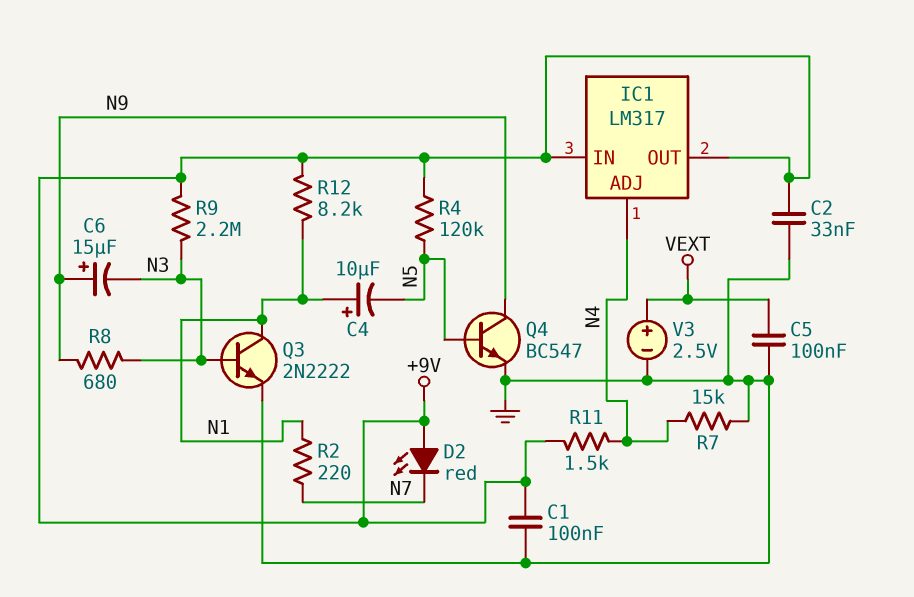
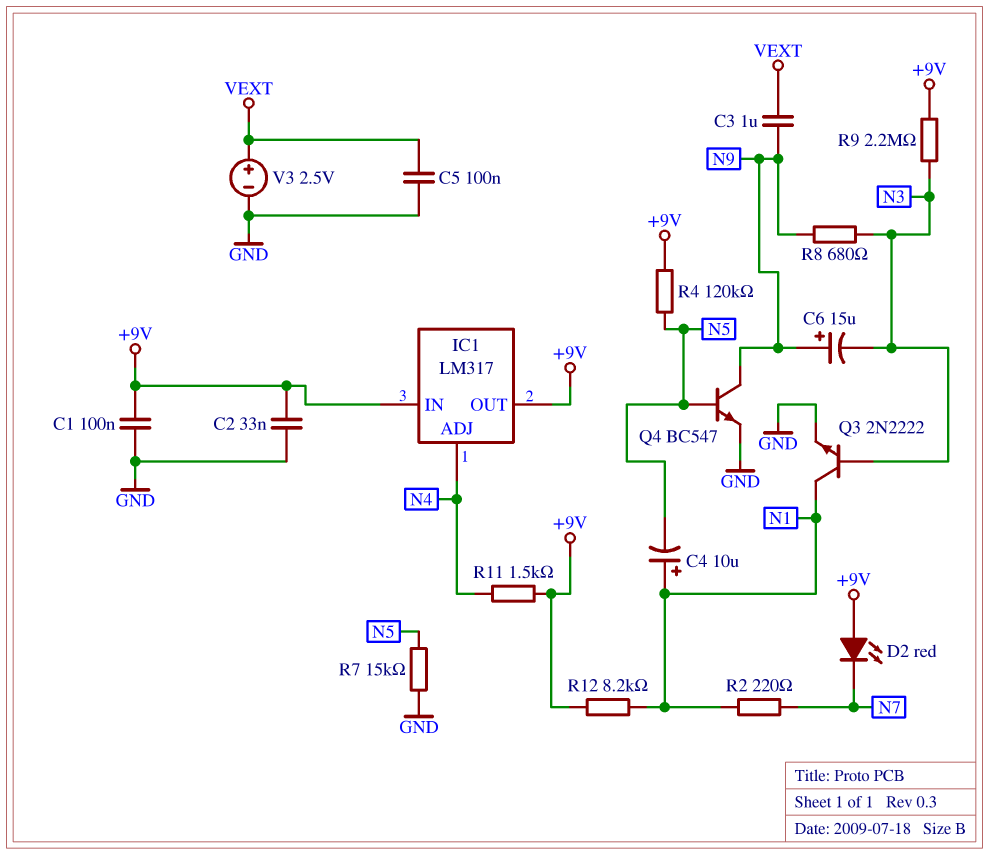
C3: none -> 1uF (N9, VEXT)
R7: 15k (GND, N4) -> 15k (GND, N5)

